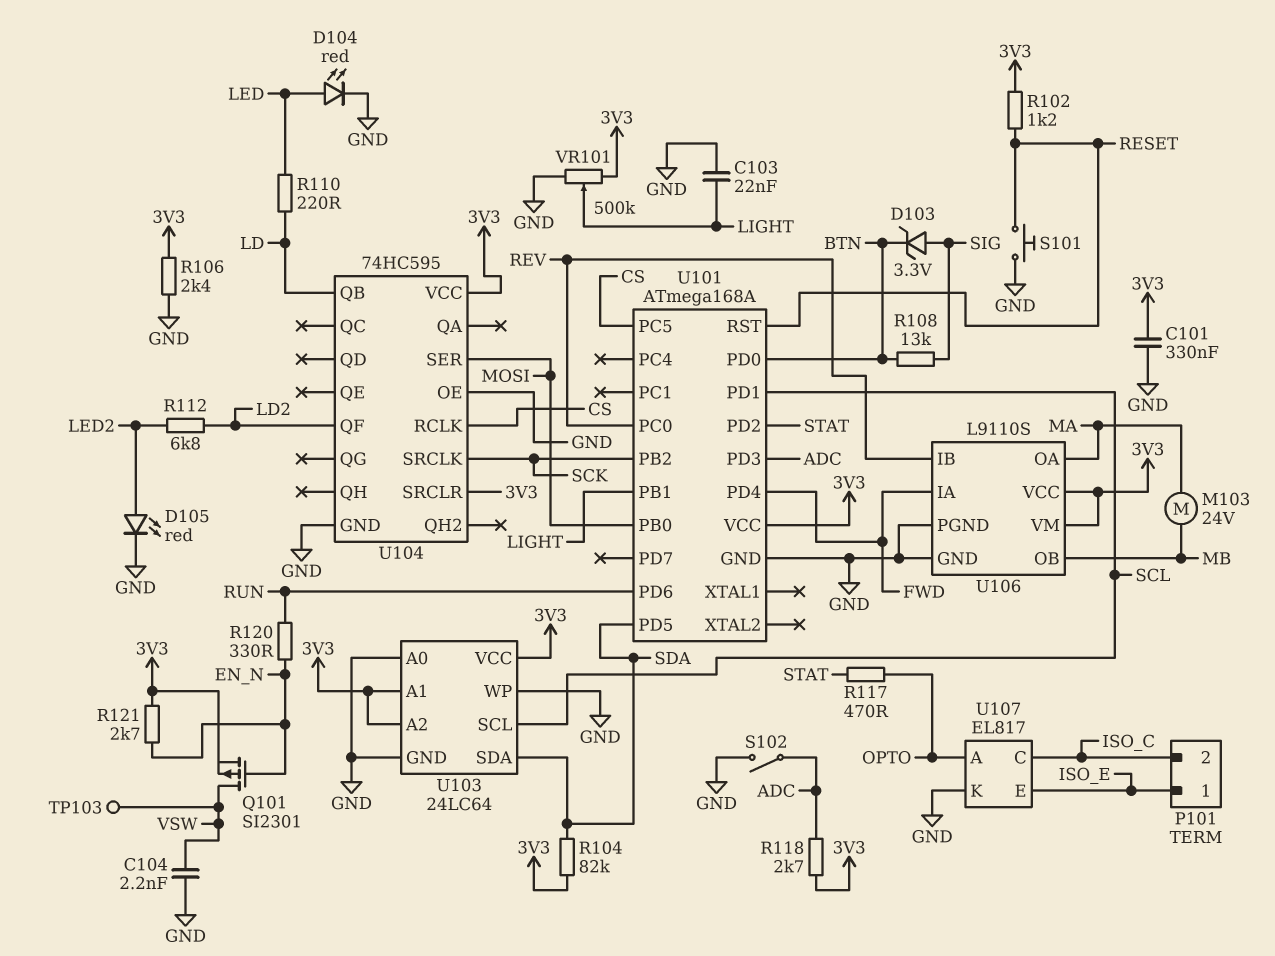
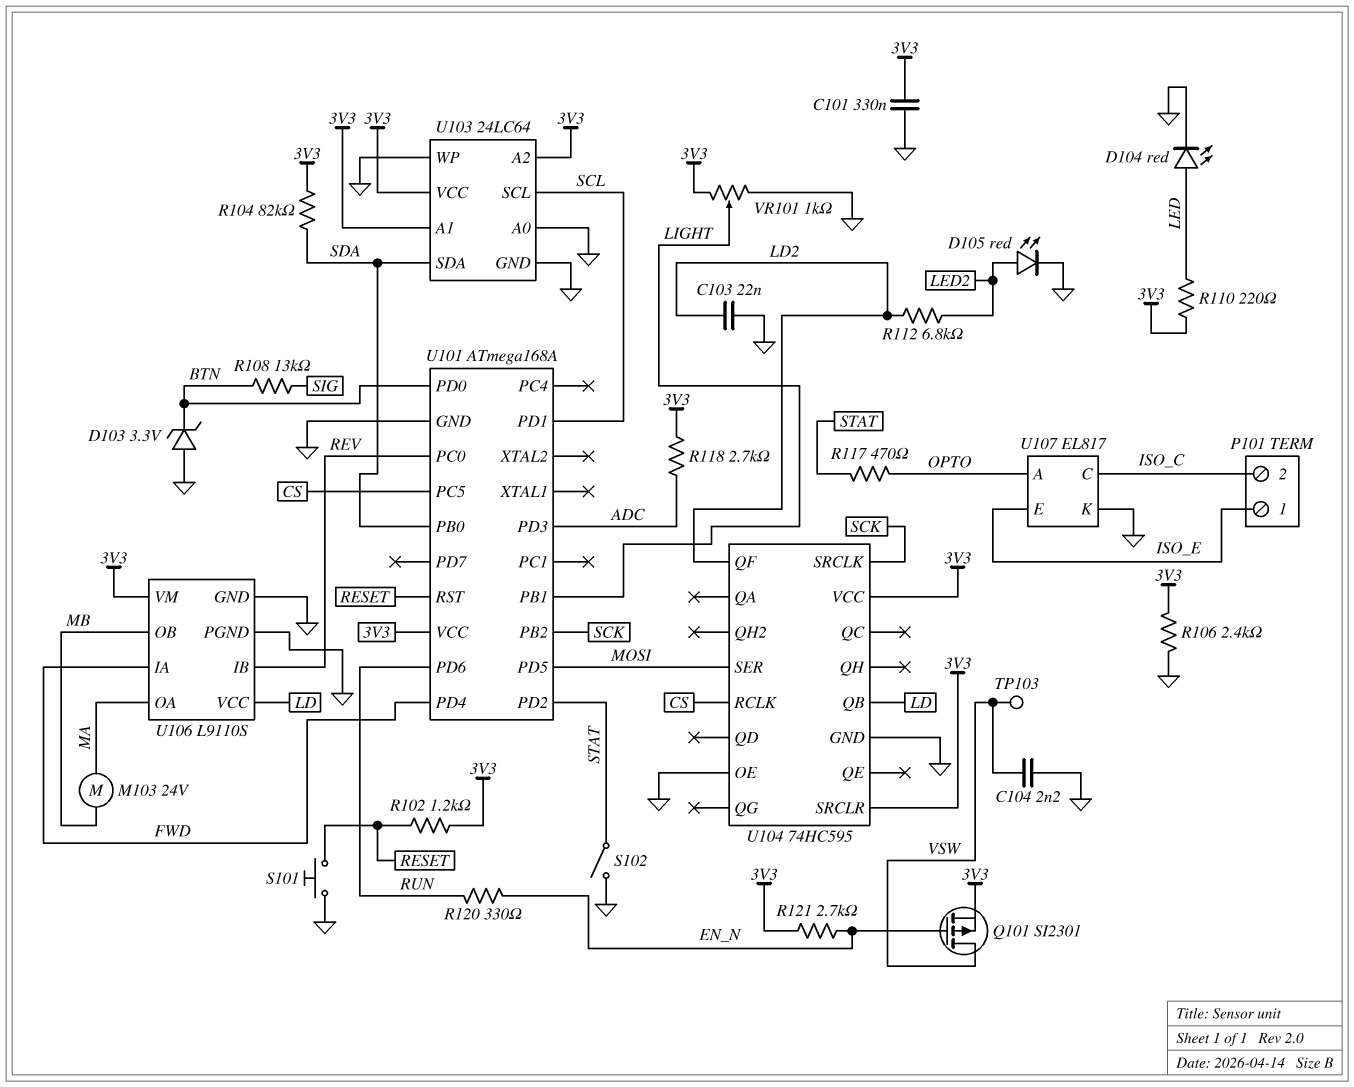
C103: 22nF (GND, LIGHT) -> 22nF (GND, LD2)
D103: zener 3.3V (A SIG, K BTN) -> zener 3.3V (A GND, K BTN)
R110: 220 (LD, LED) -> 220 (3V3, LED)
S102: switch (ADC, GND) -> switch (GND, STAT)
U101 pin PB0: MOSI -> SDA
U101 pin PD5: SDA -> MOSI
U106 pin VCC: 3V3 -> LD
VR101: 500k (3V3, GND, wiper LIGHT) -> 1k (3V3, GND, wiper LIGHT)

